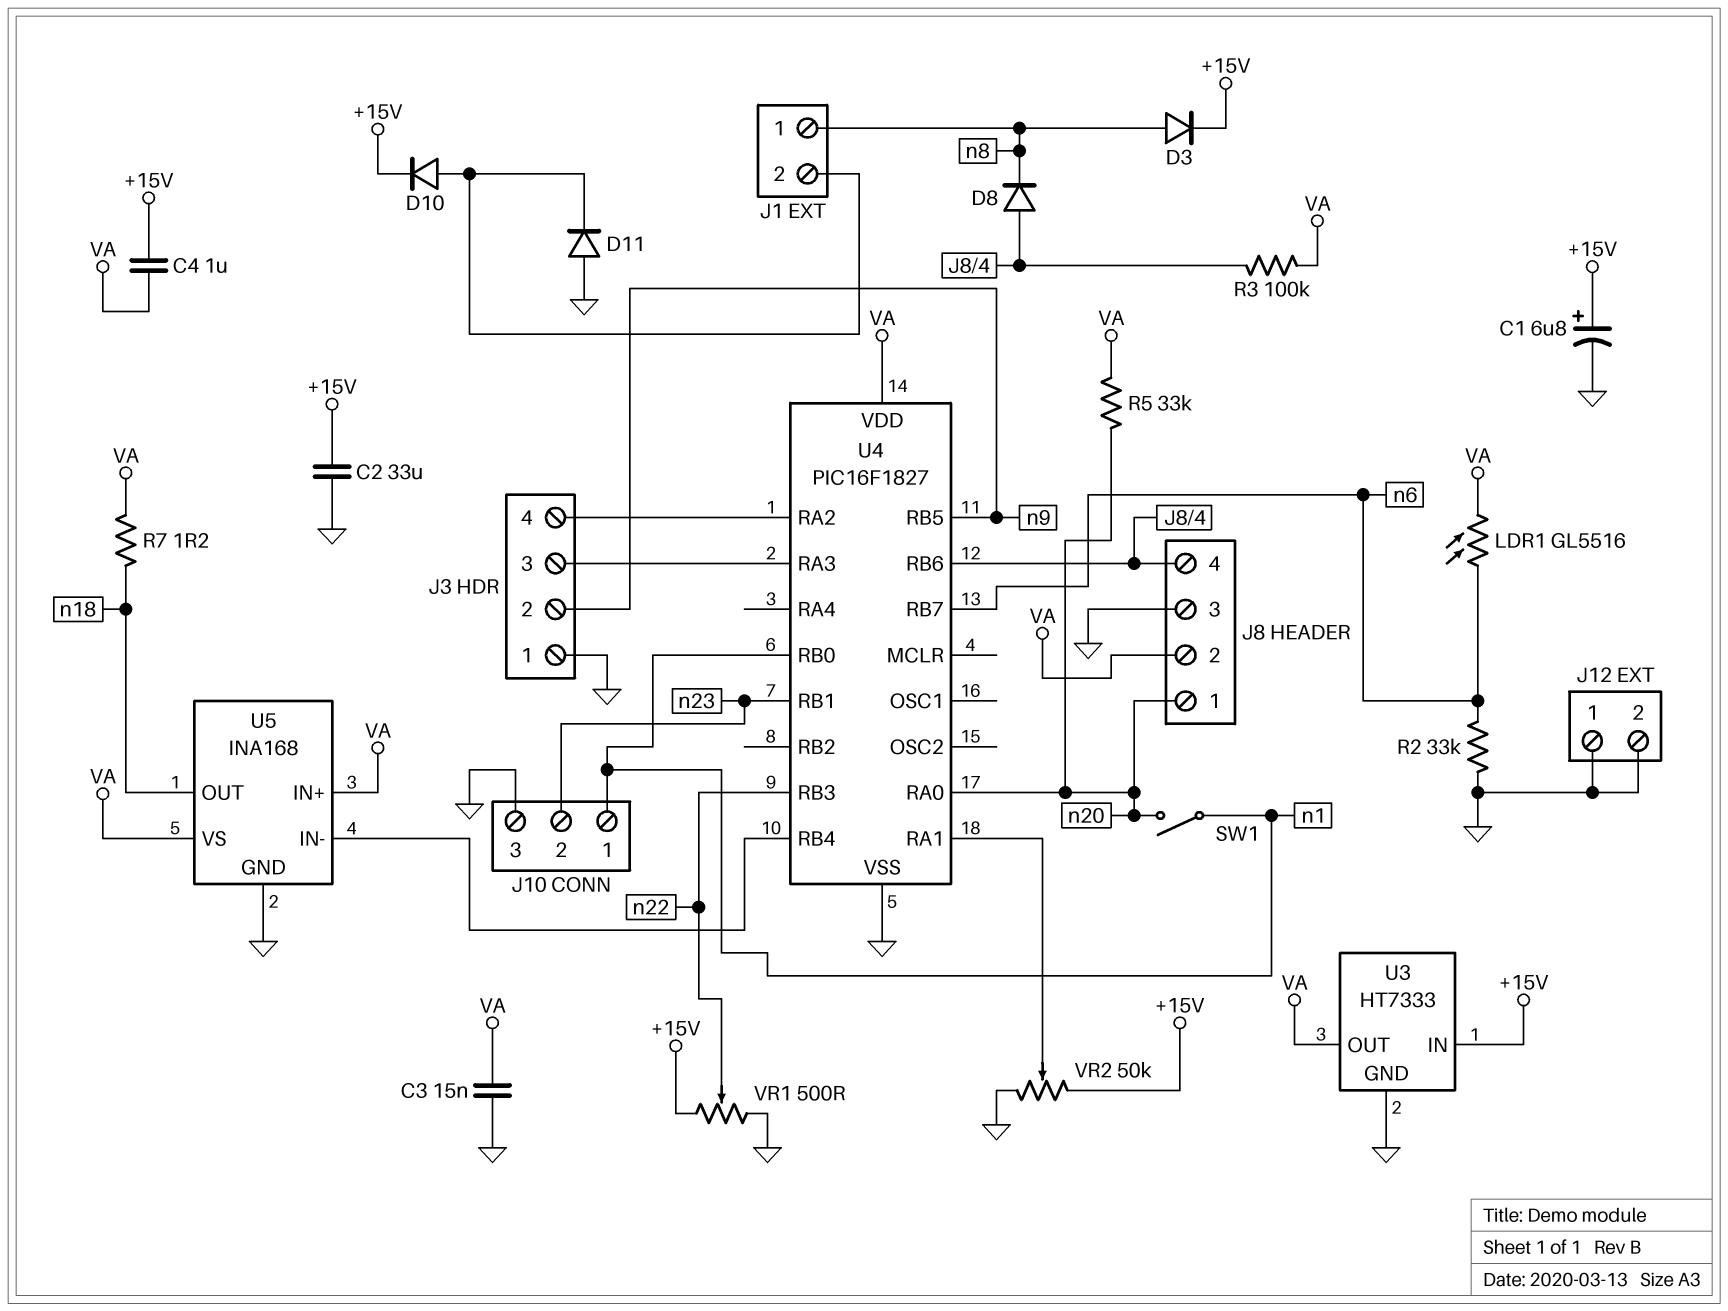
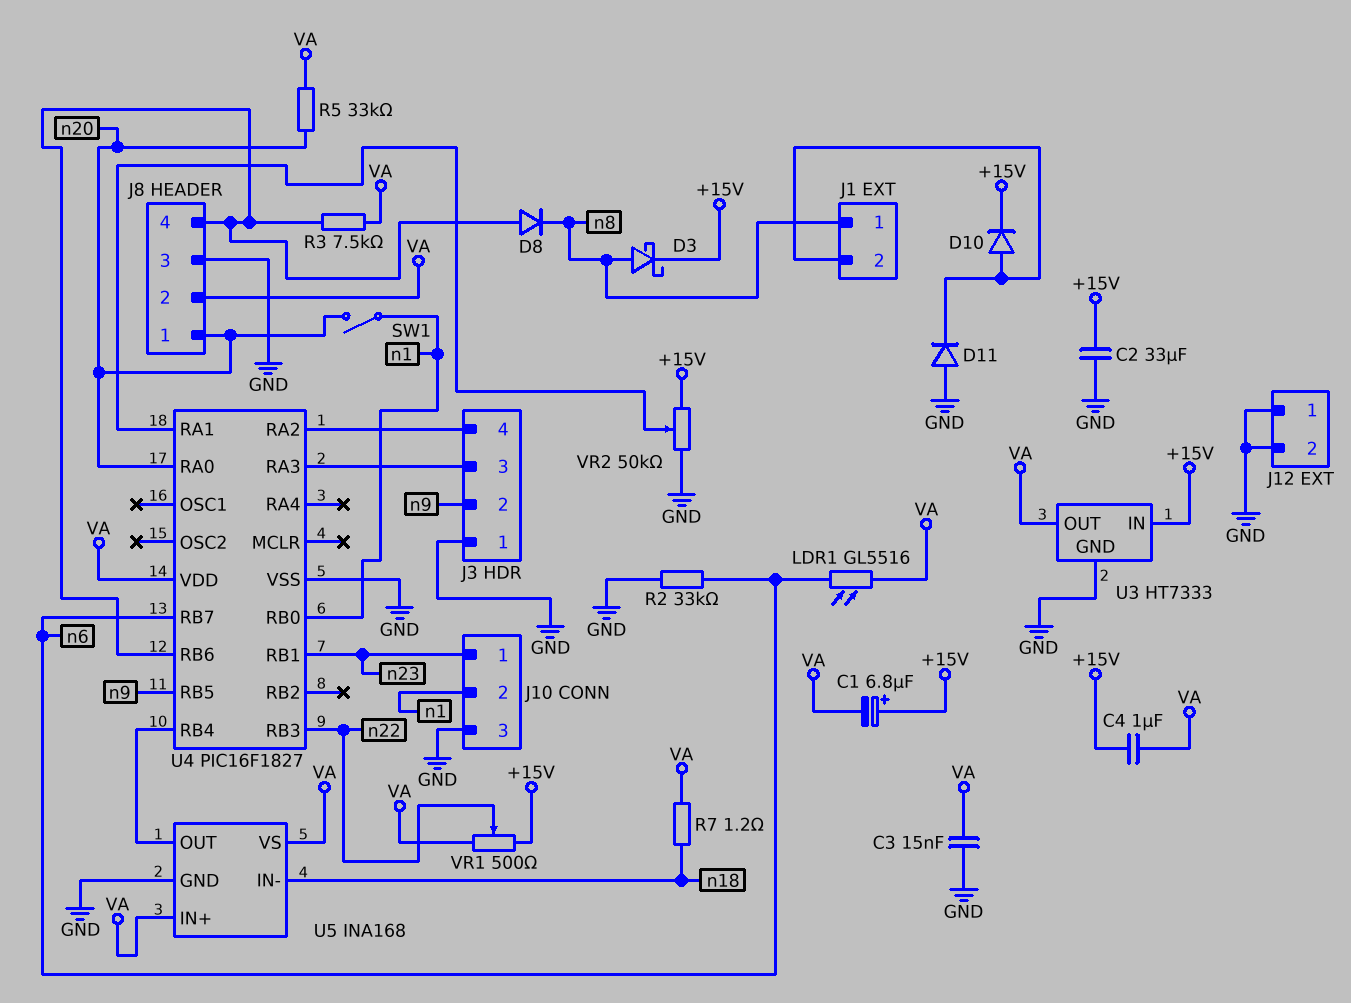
C1: 6.8uF (plus +15V, minus GND) -> 6.8uF (plus +15V, minus VA)
D3: diode (A n8, K +15V) -> schottky (A n8, K +15V)
J10 pin 1: n1 -> n23
J10 pin 2: n23 -> n1
R3: 100k (J8/4, VA) -> 7.5k (J8/4, VA)
U5 pin IN-: U4/RB4 -> n18
U5 pin OUT: n18 -> U4/RB4
VR1: 500 (+15V, GND, wiper n22) -> 500 (+15V, VA, wiper n22)

